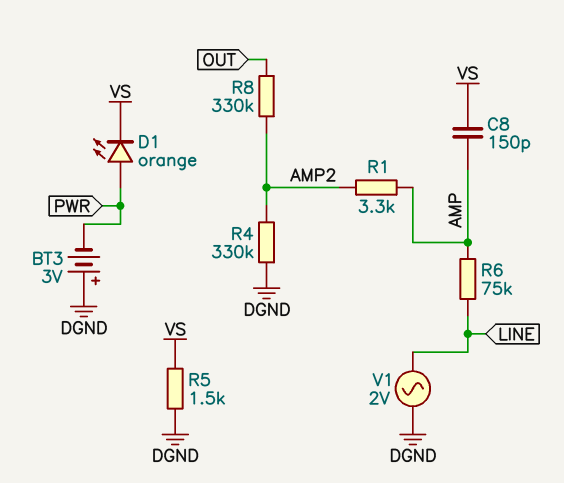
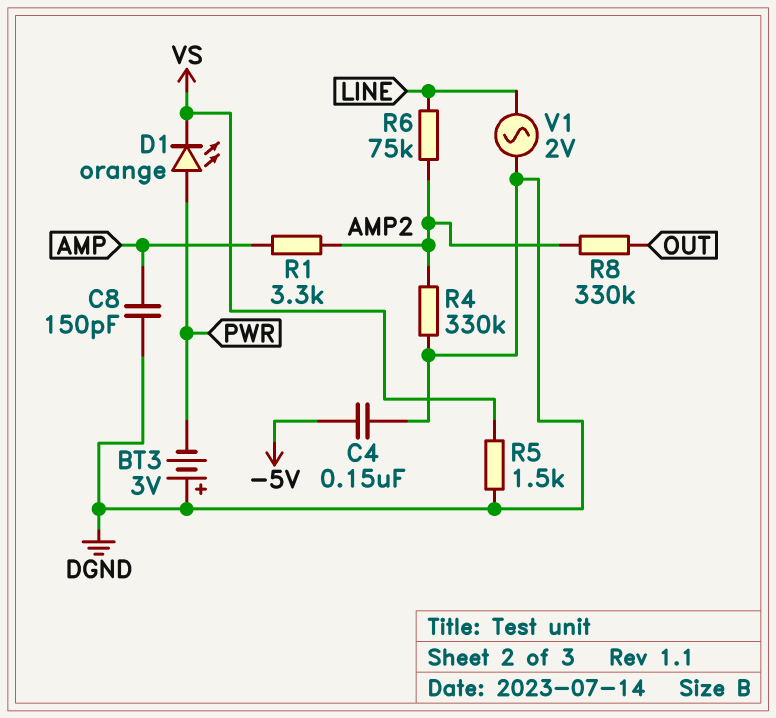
C4: none -> 150nF (-5V, DGND)
C8: 150pF (AMP, VS) -> 150pF (AMP, DGND)
R6: 75k (AMP, LINE) -> 75k (AMP2, LINE)

